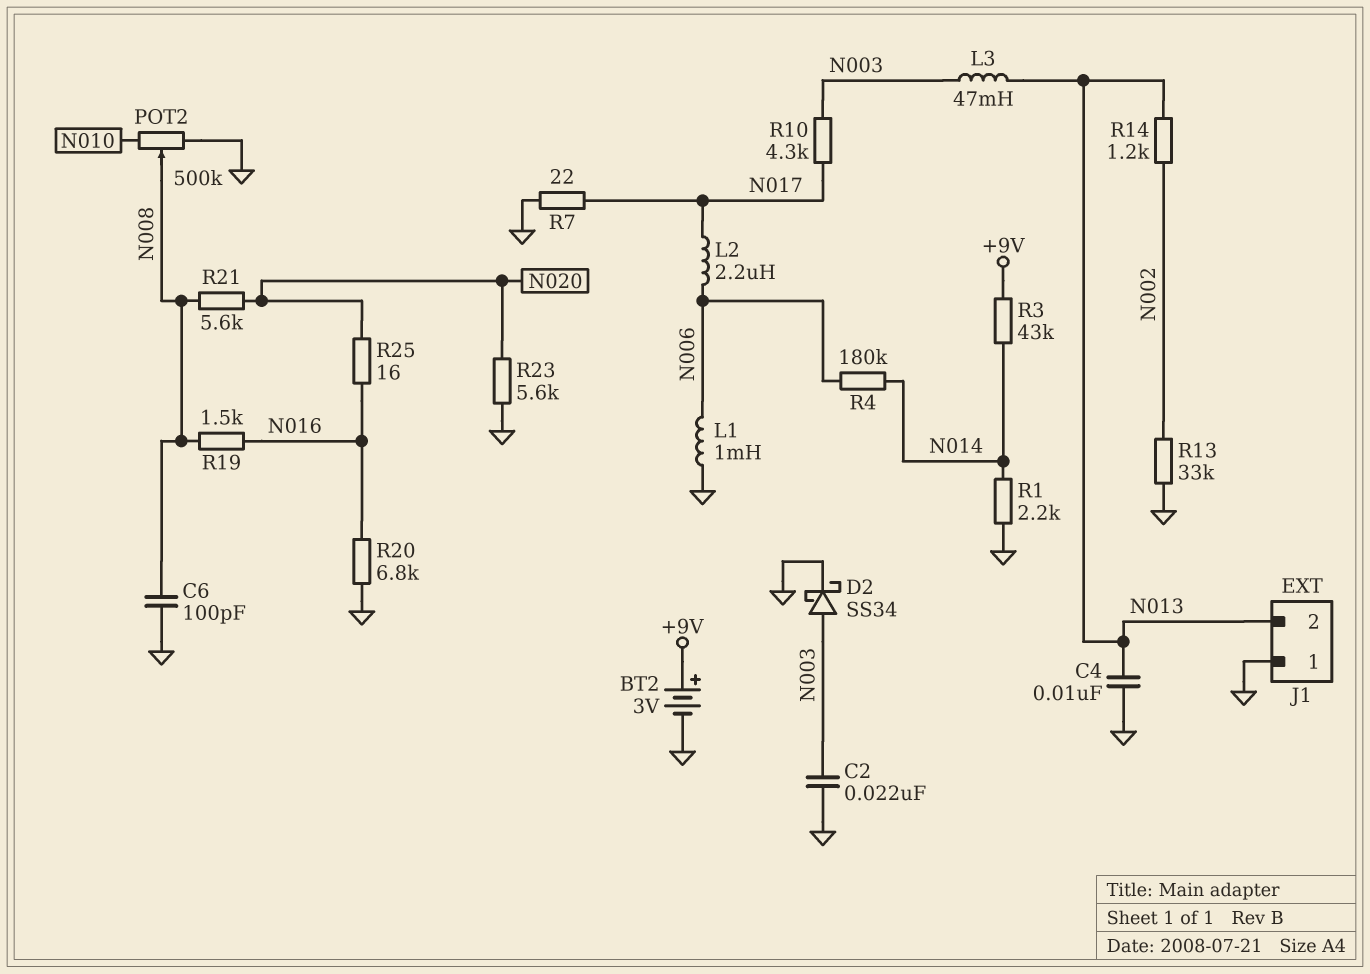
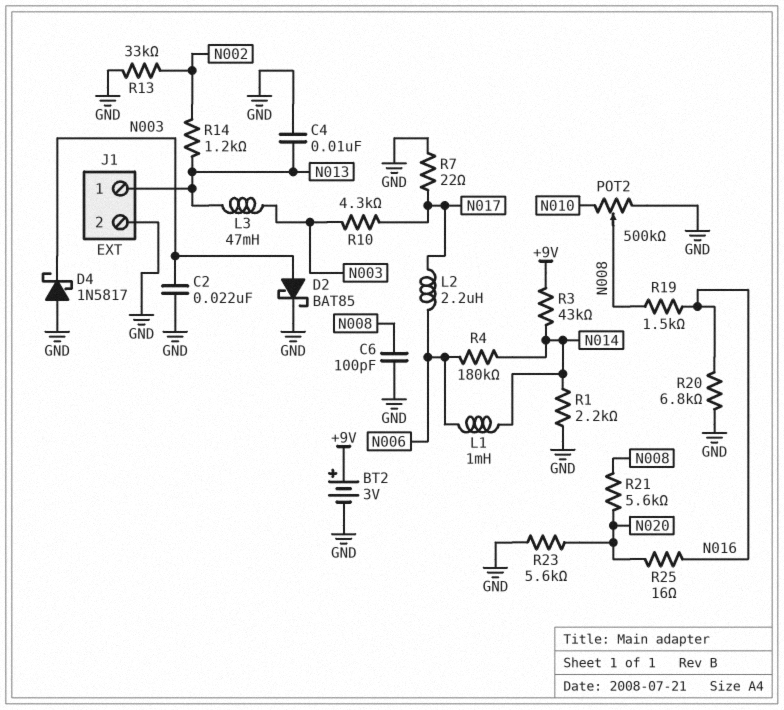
D2: schottky SS34 (A N003, K GND) -> schottky BAT85 (A N003, K GND)
D4: none -> schottky 1N5817 (A GND, K N003)
J1 pin 1: GND -> N013
J1 pin 2: N013 -> GND
L1: 1mH (GND, N006) -> 1mH (N006, N014)

